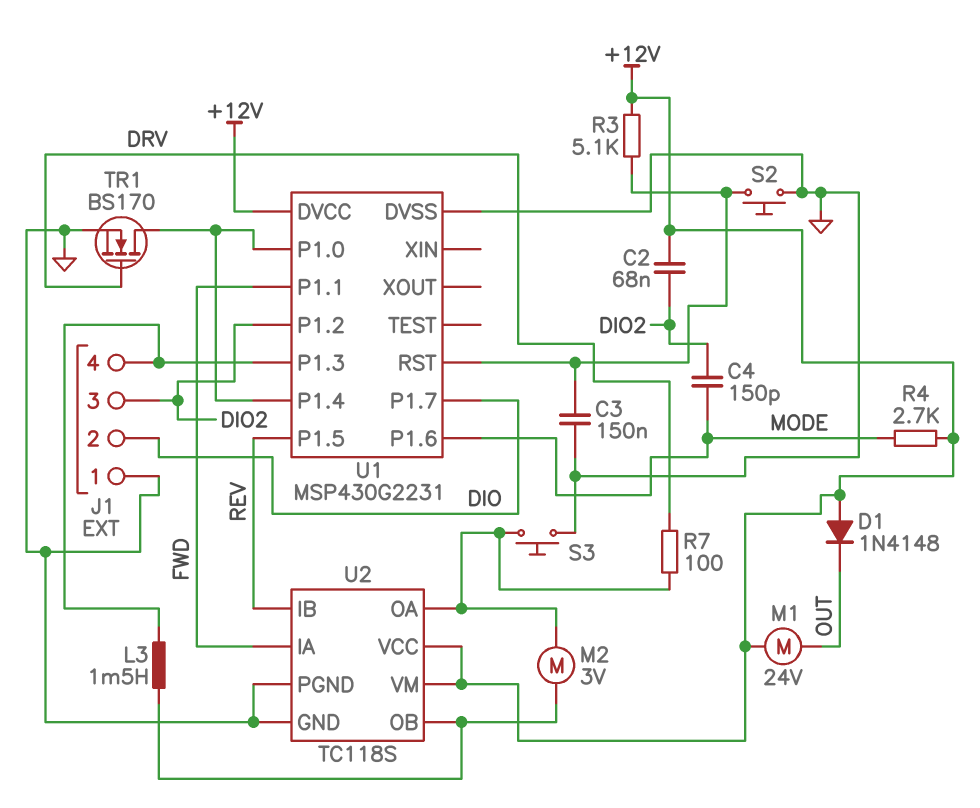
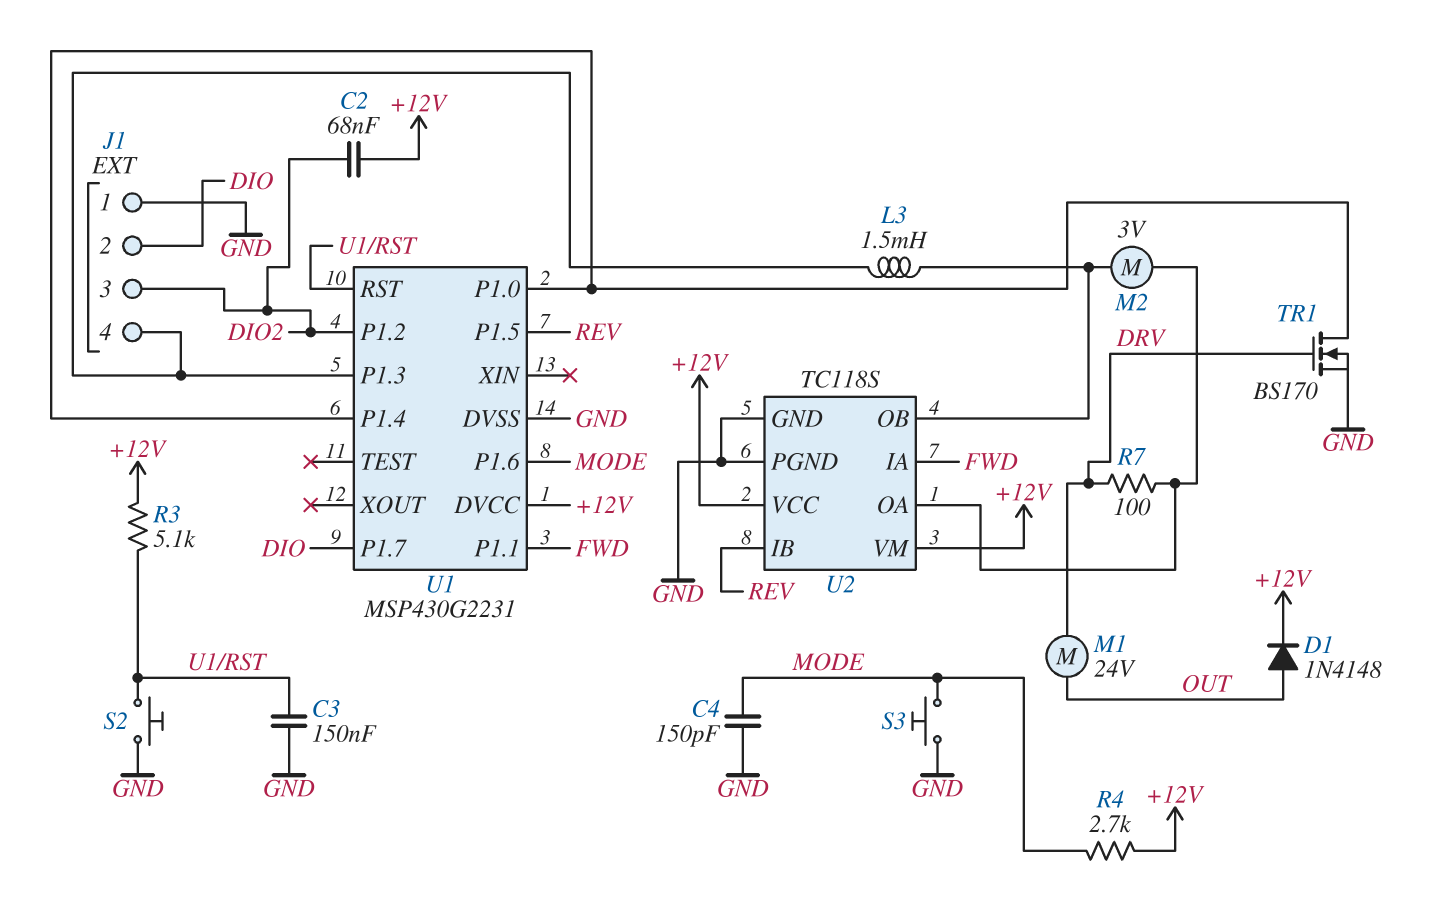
C4: 150pF (DIO2, MODE) -> 150pF (GND, MODE)
D1: diode 1N4148 (A +12V, K OUT) -> diode 1N4148 (A OUT, K +12V)
M1: motor 24V (+12V, OUT) -> motor 24V (DRV, OUT)
S3: button (GND, U2/OA) -> button (GND, MODE)

